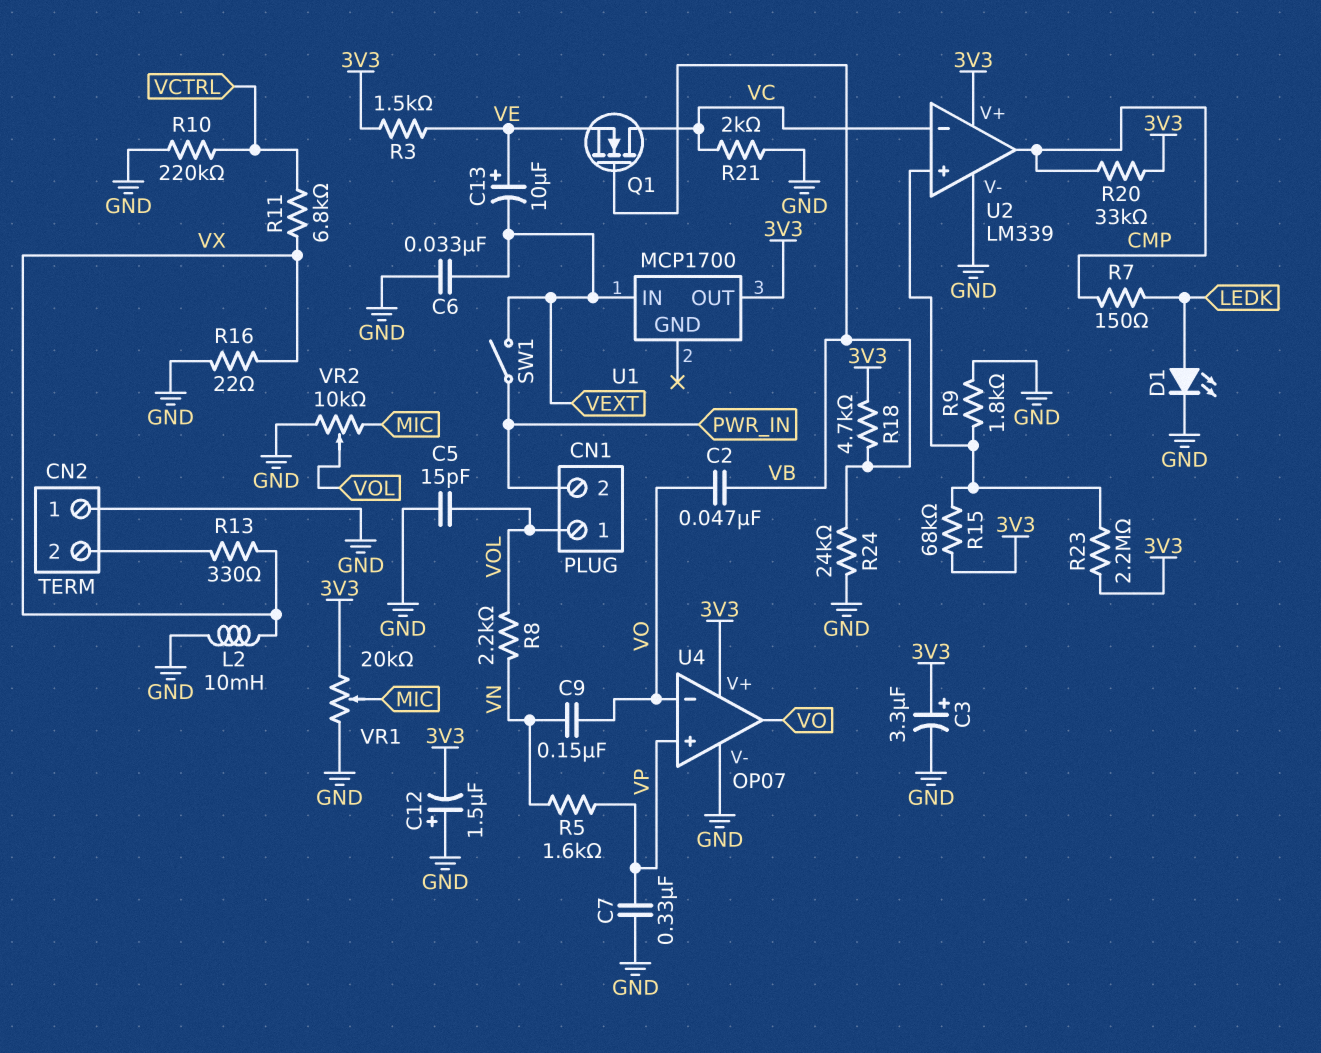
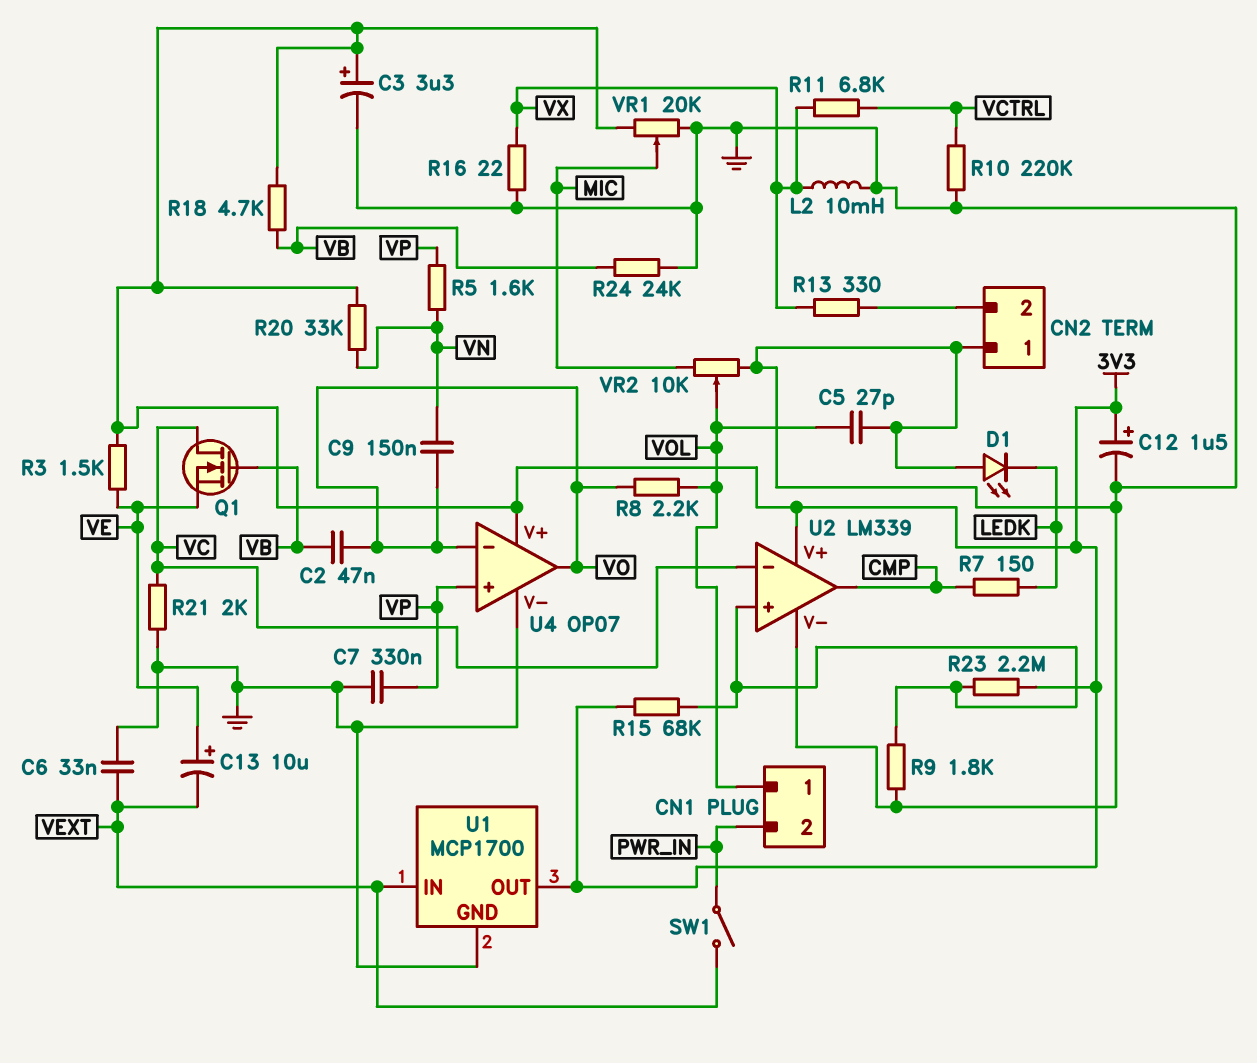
C5: 15pF (GND, VOL) -> 27pF (GND, VOL)
C12: 1.5uF (plus GND, minus 3V3) -> 1.5uF (plus 3V3, minus GND)
D1: LED (A LEDK, K GND) -> LED (A GND, K LEDK)
R8: 2.2k (VN, VOL) -> 2.2k (VO, VOL)
R20: 33k (3V3, CMP) -> 33k (3V3, VN)
U1 pin GND: none -> GND

